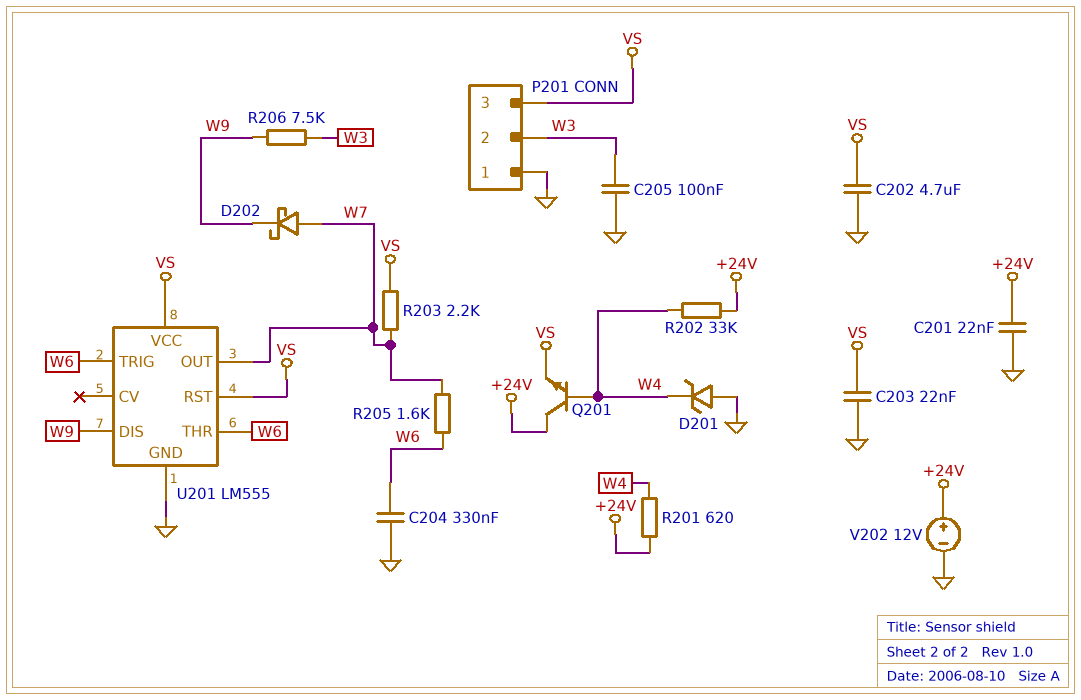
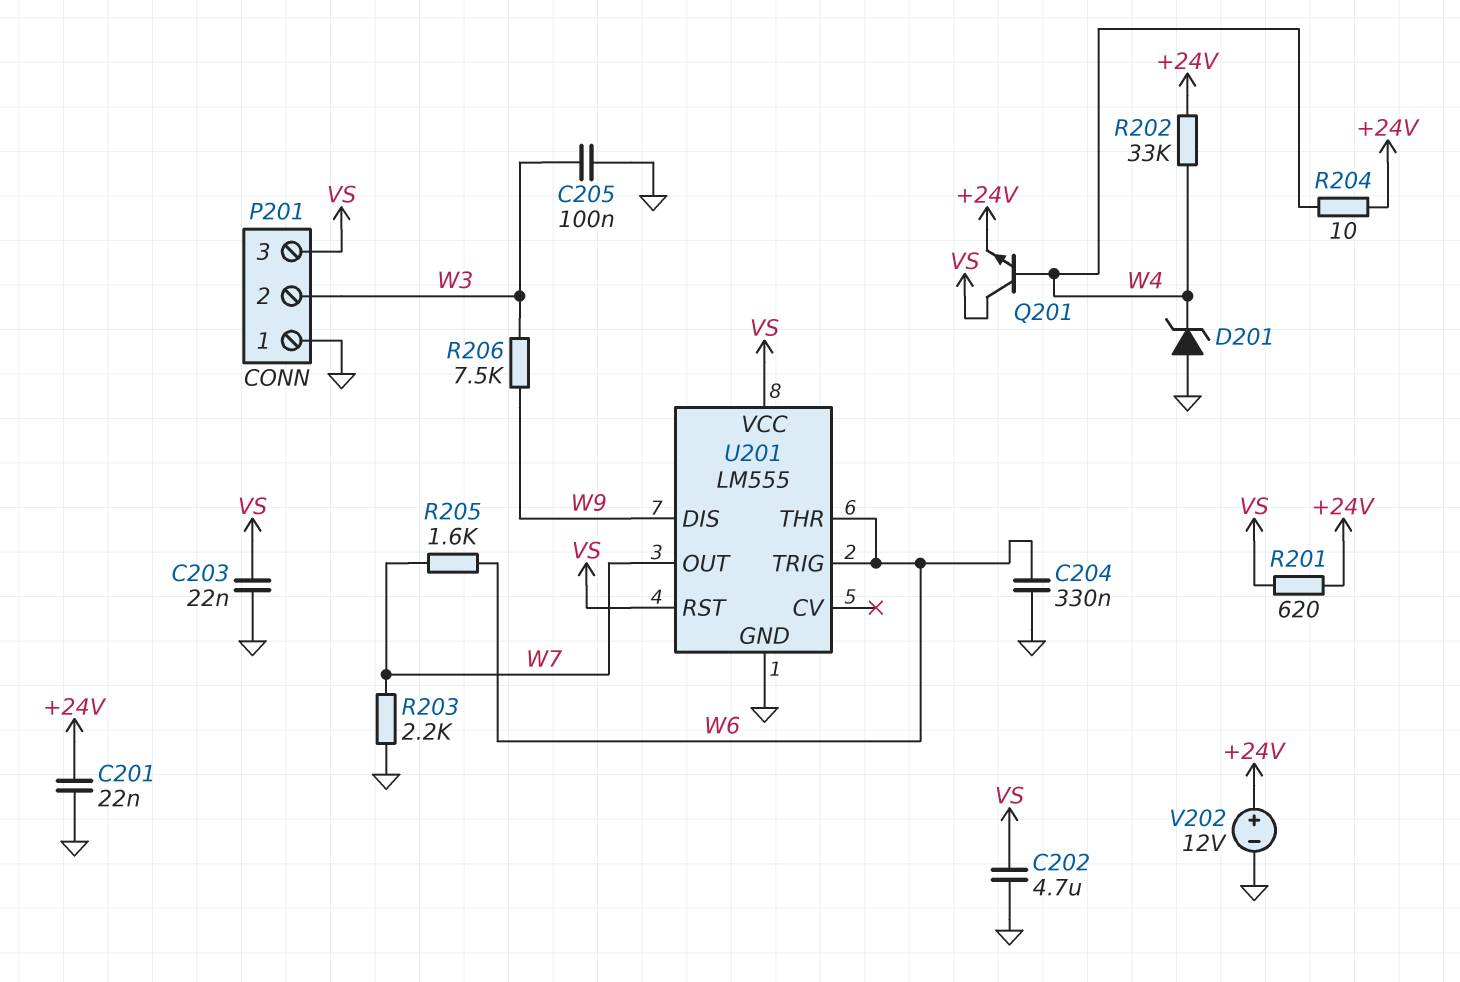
D202: schottky (A W7, K W9) -> none
Q201: NPN (B W4, C +24V, E VS) -> NPN (B W4, C VS, E +24V)
R201: 620 (+24V, W4) -> 620 (+24V, VS)
R203: 2.2k (VS, W7) -> 2.2k (GND, W7)
R204: none -> 10 (+24V, W4)

